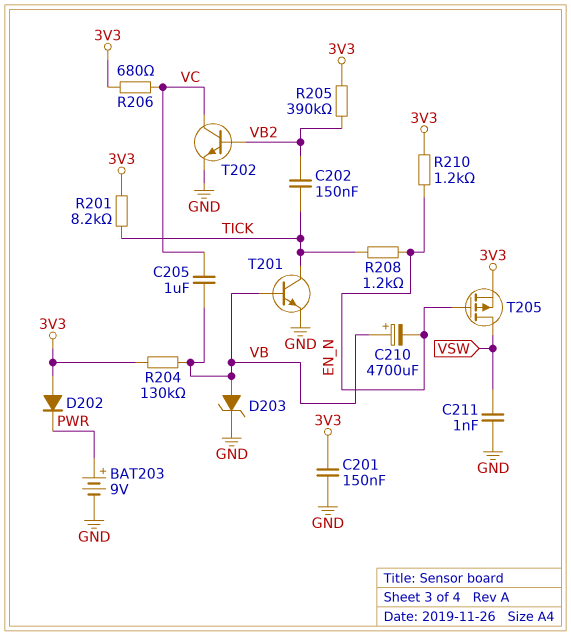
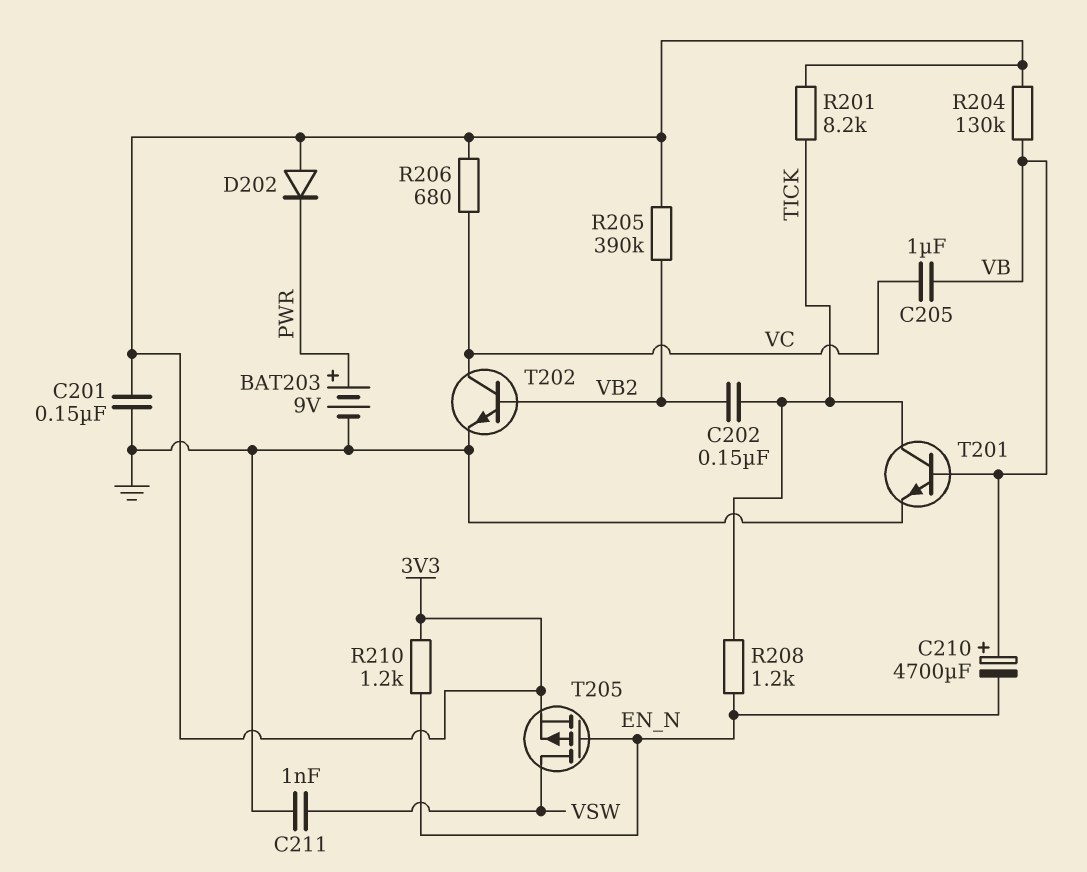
D203: zener (A VB, K GND) -> none

